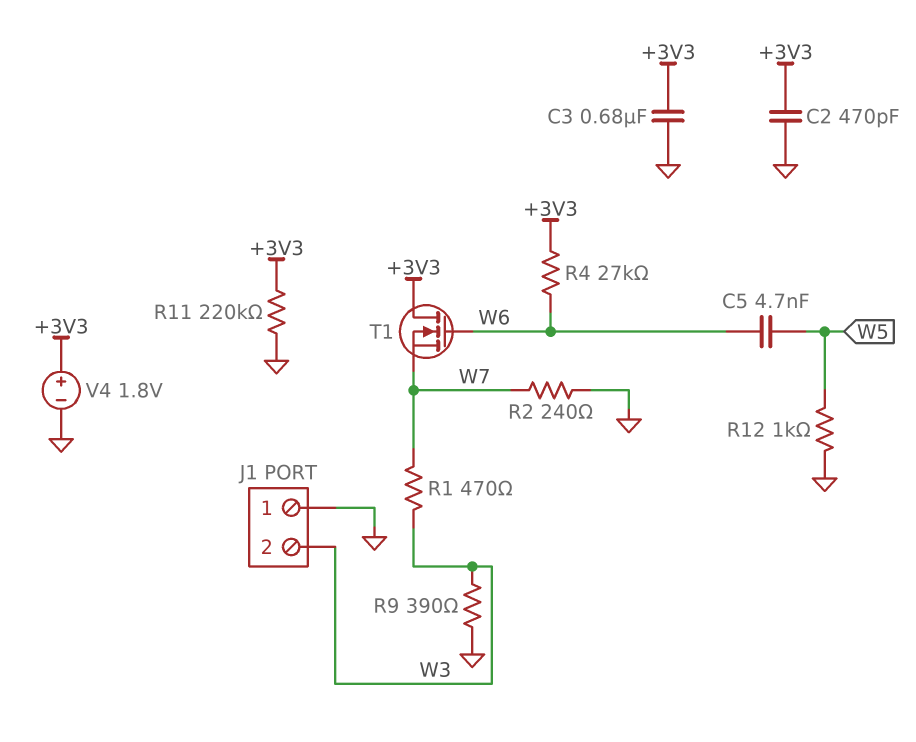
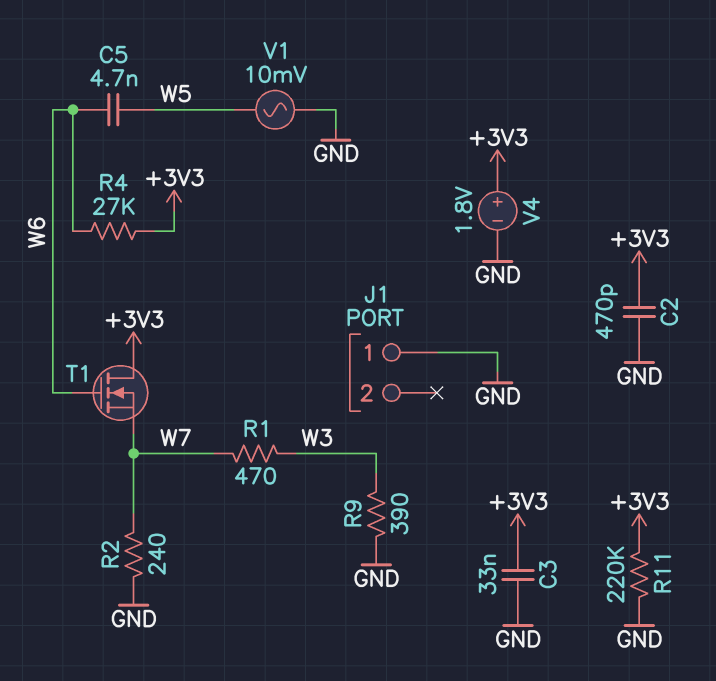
C3: 680nF (+3V3, GND) -> 33nF (+3V3, GND)
J1 pin 2: W3 -> none
R12: 1k (GND, W5) -> none
V1: none -> AC 10mV (GND, W5)

